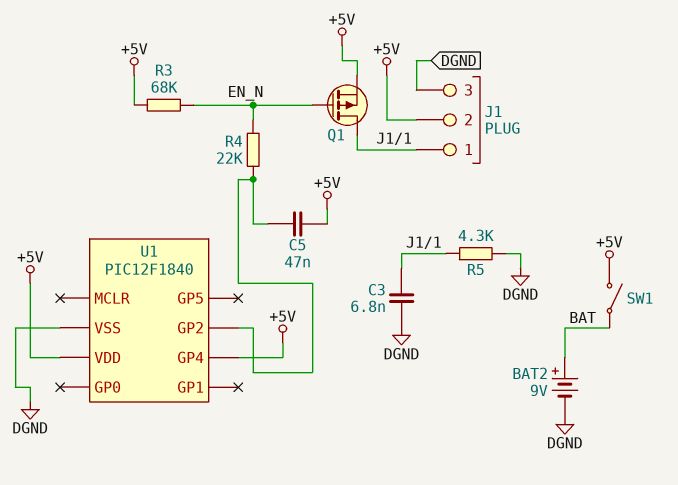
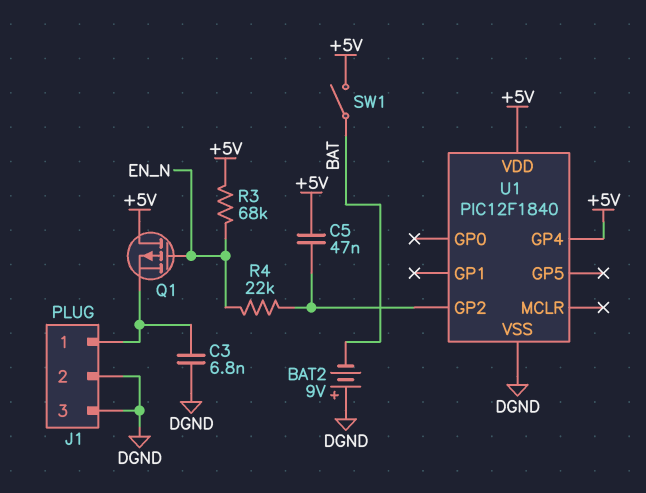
BAT2: 9V (plus BAT, minus DGND) -> 9V (plus DGND, minus BAT)
J1 pin 2: +5V -> DGND
Q1: PMOS (G EN_N, D J1/1, S +5V) -> PMOS (G EN_N, D +5V, S J1/1)
R5: 4.3k (DGND, J1/1) -> none

